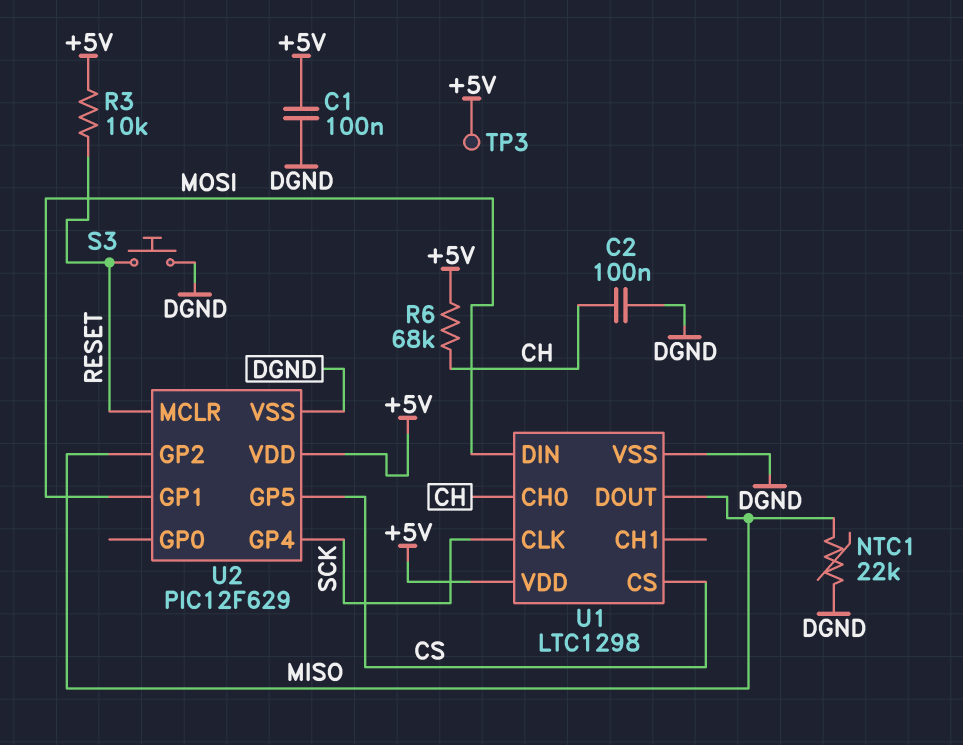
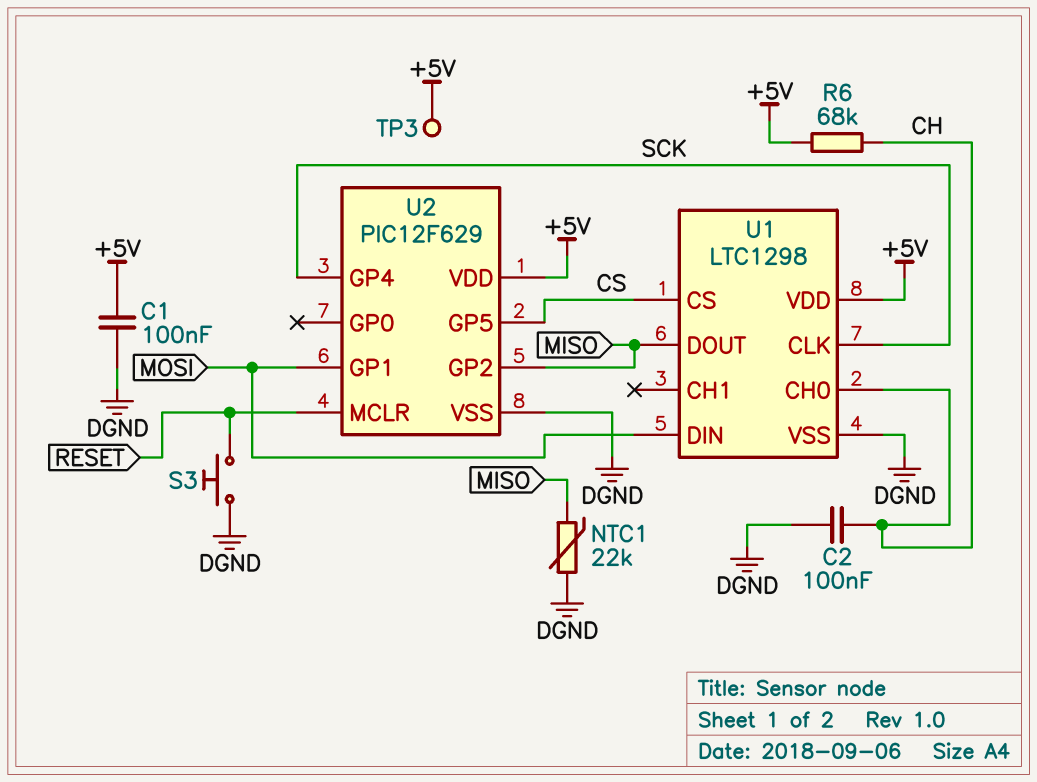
R3: 10k (+5V, RESET) -> none

